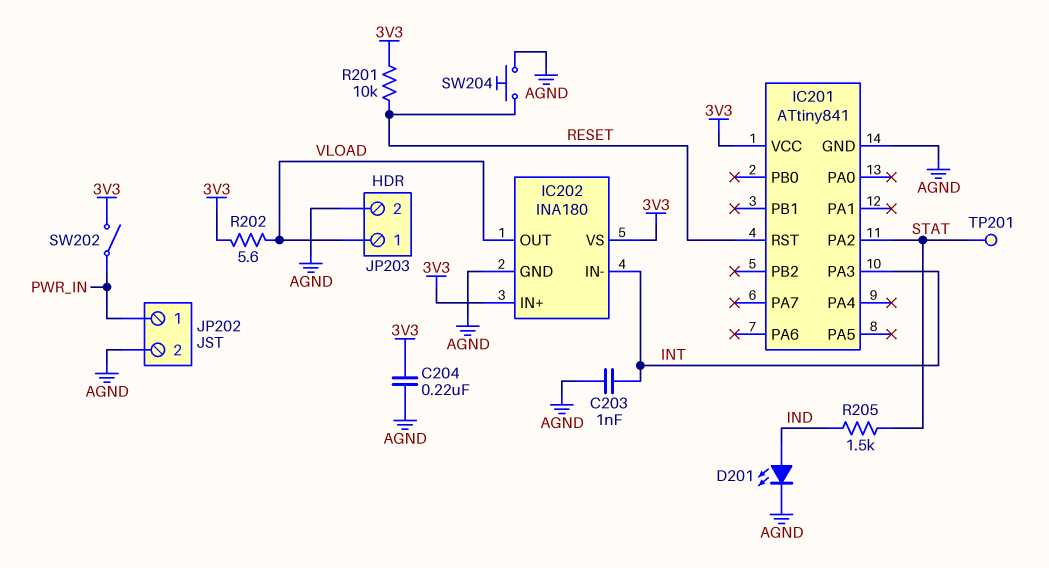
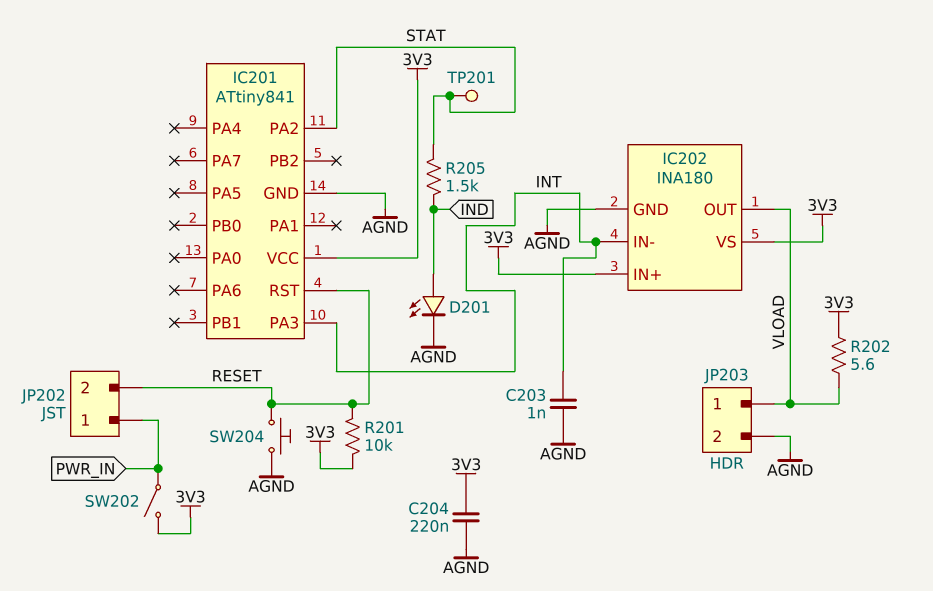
JP202 pin 2: AGND -> RESET

